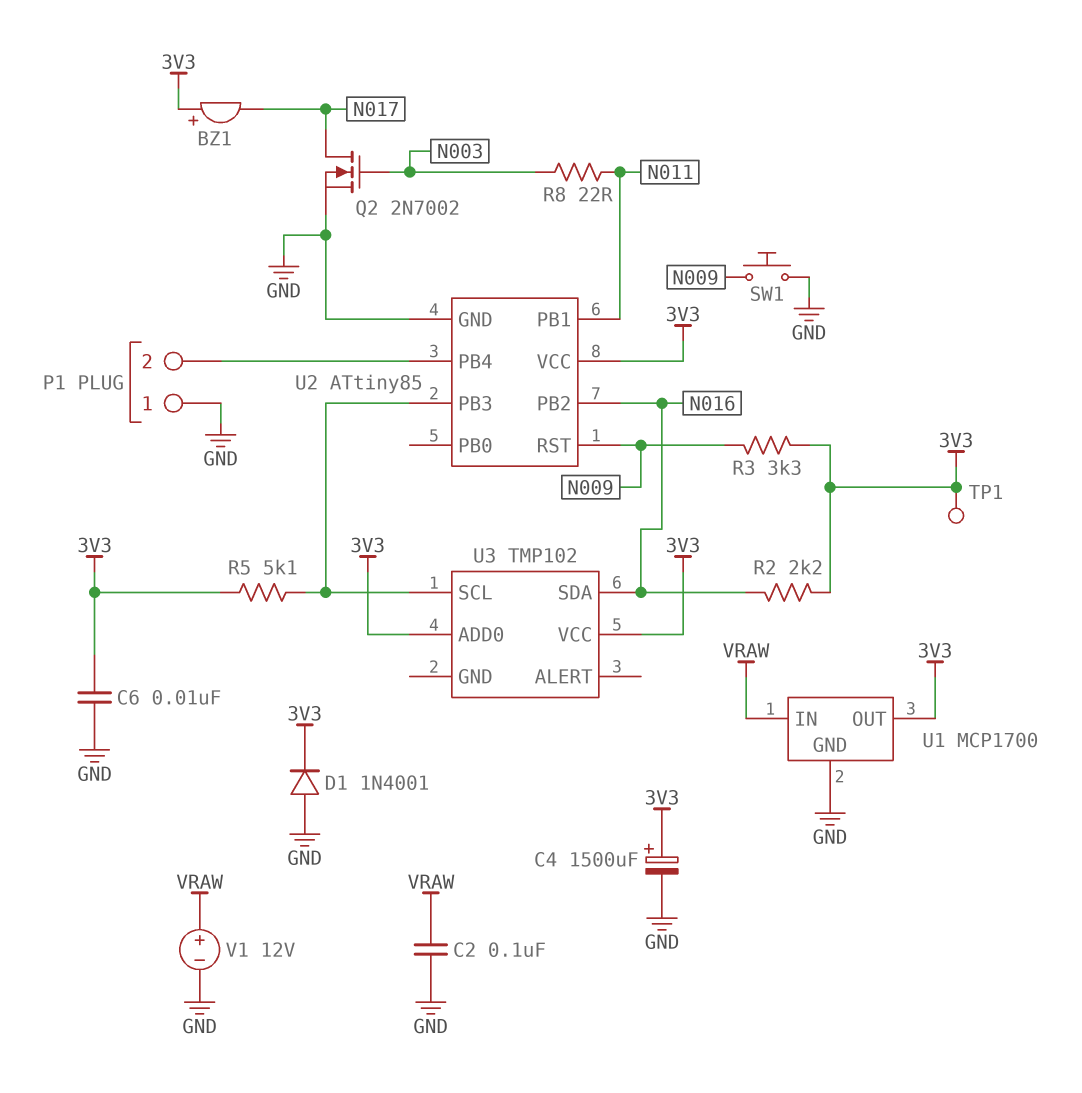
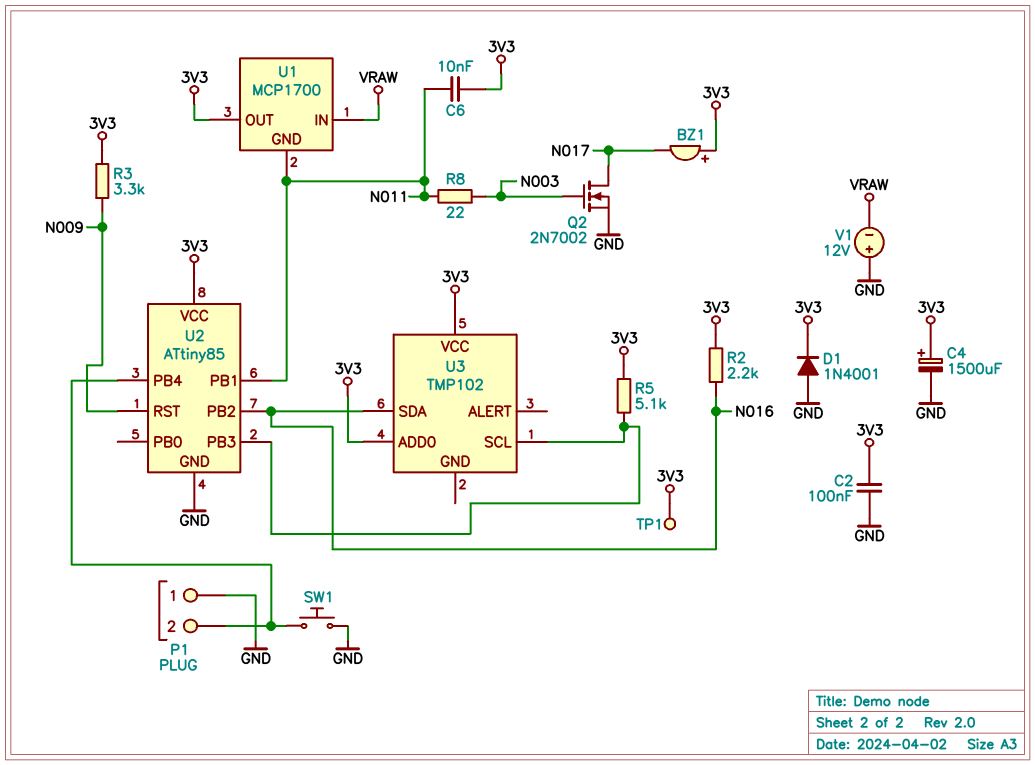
C2: 100nF (GND, VRAW) -> 100nF (3V3, GND)
C6: 10nF (3V3, GND) -> 10nF (3V3, N011)
SW1: button (GND, N009) -> button (GND, P1/2)
U1 pin GND: GND -> N011
V1: 12V (plus VRAW, minus GND) -> 12V (plus GND, minus VRAW)

